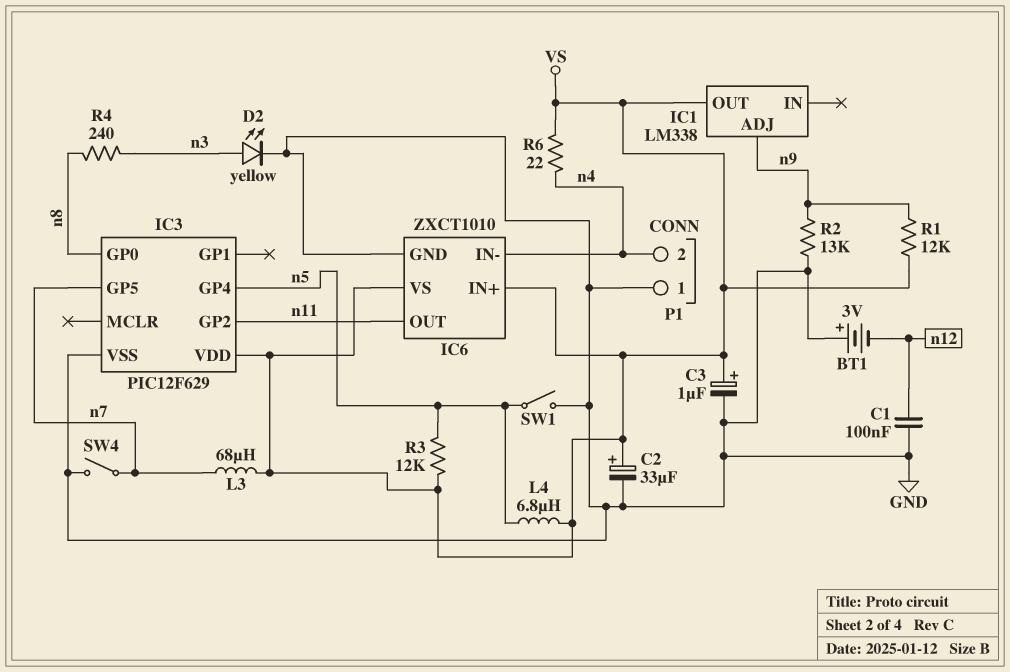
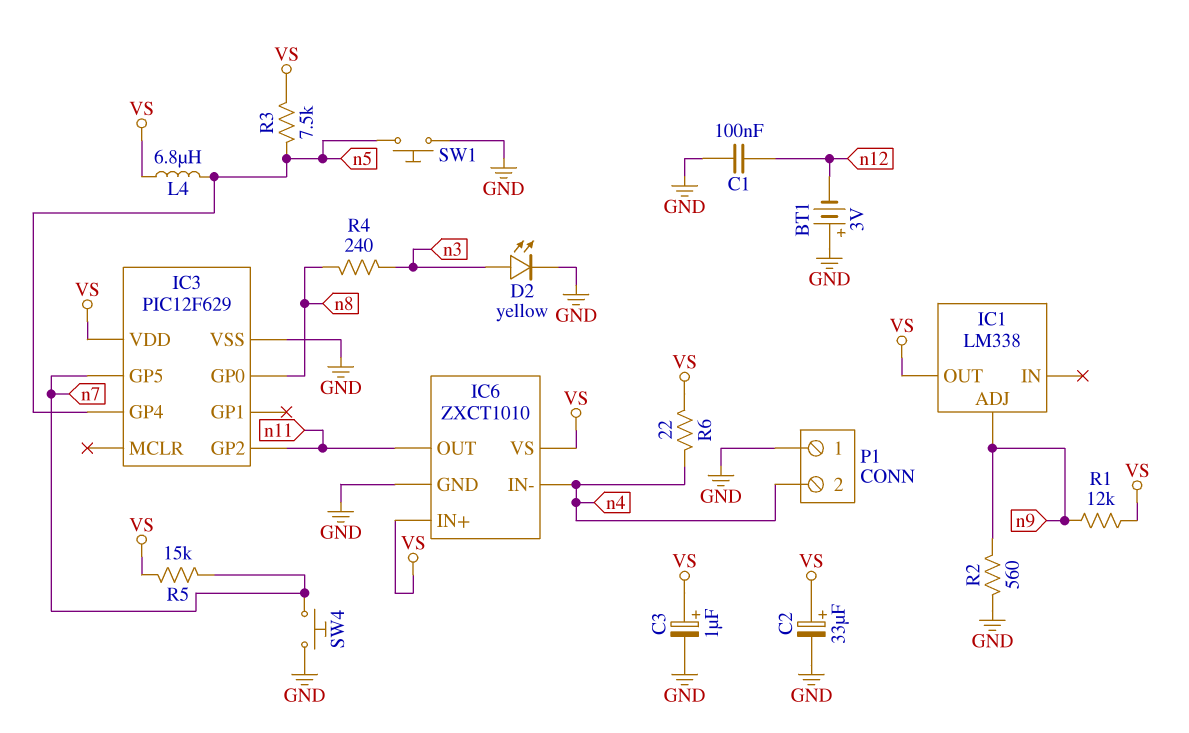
L3: 68uH (VS, n7) -> none
R2: 13k (GND, n9) -> 560 (GND, n9)
R3: 12k (VS, n5) -> 7.5k (VS, n5)
R5: none -> 15k (VS, n7)
SW1: switch (GND, n5) -> button (GND, n5)
SW4: switch (GND, n7) -> button (GND, n7)

